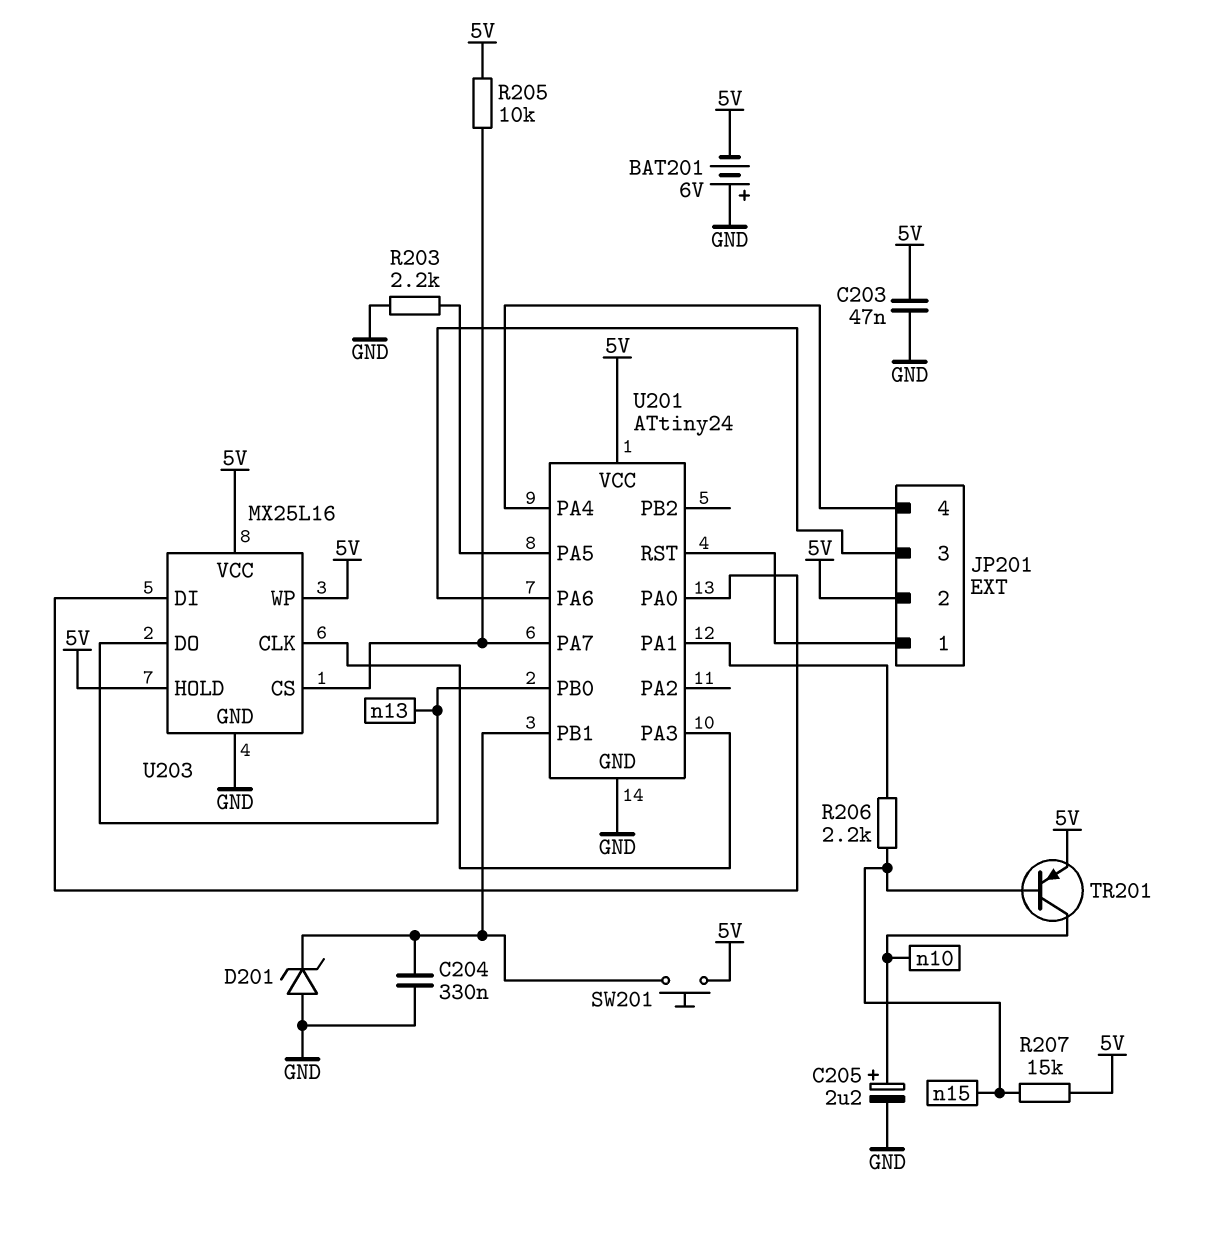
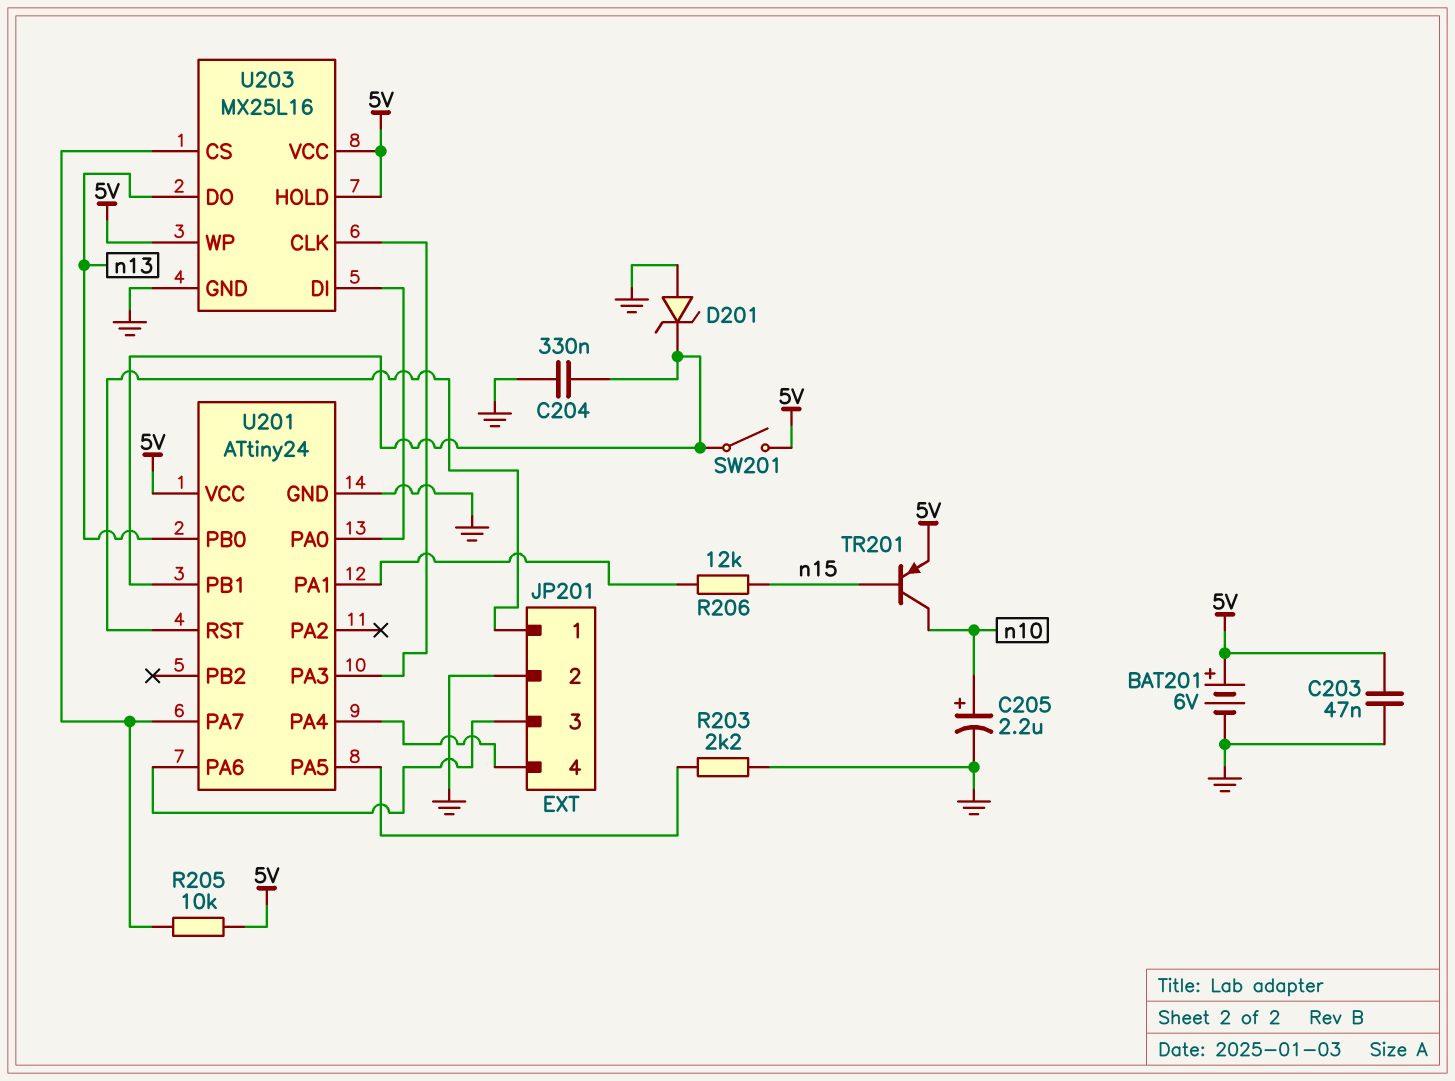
BAT201: 6V (plus GND, minus 5V) -> 6V (plus 5V, minus GND)
JP201 pin 2: 5V -> GND
R206: 2.2k (U201/PA1, n15) -> 12k (U201/PA1, n15)
R207: 15k (5V, n15) -> none
SW201: button (5V, U201/PB1) -> switch (5V, U201/PB1)

